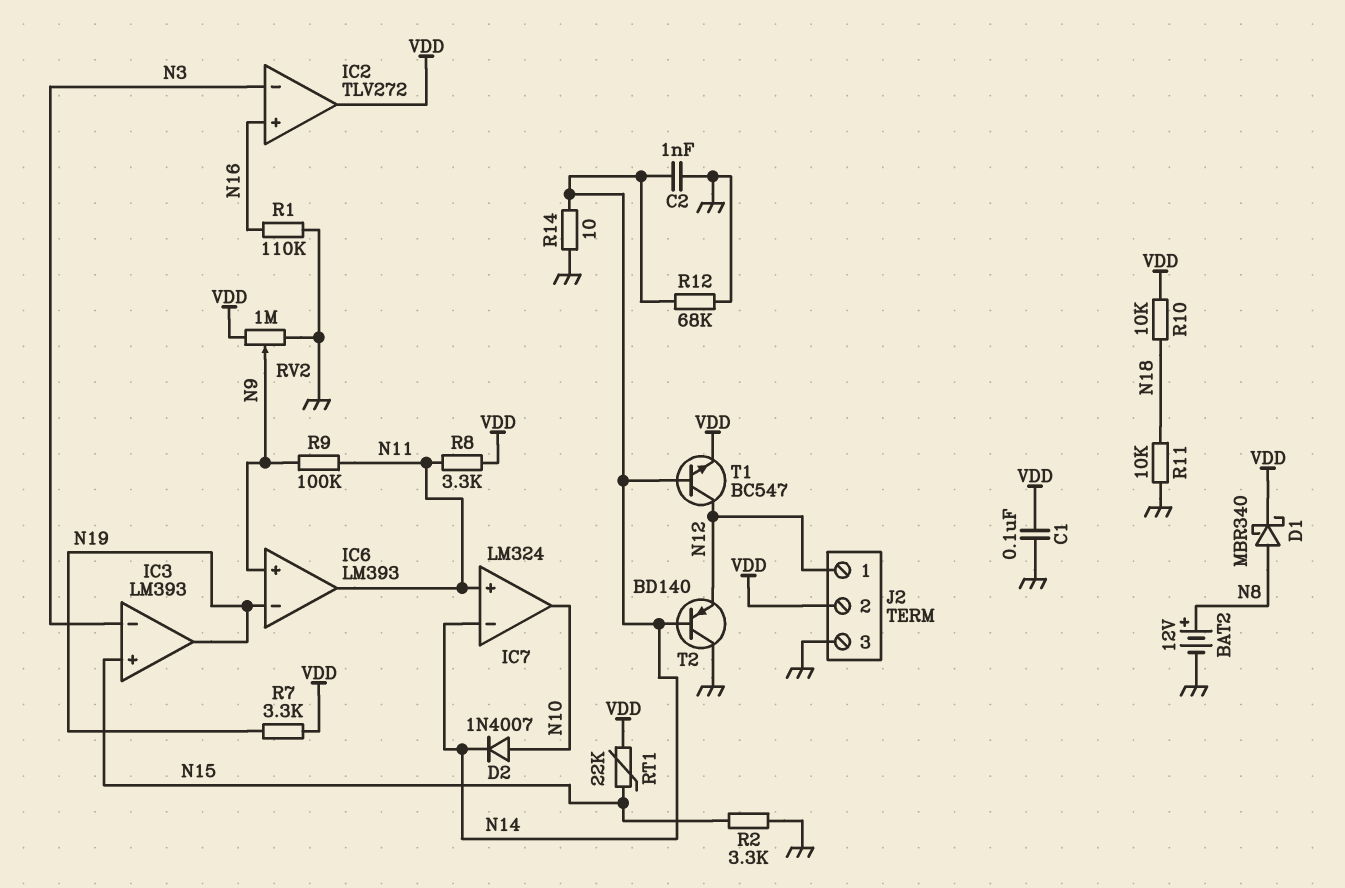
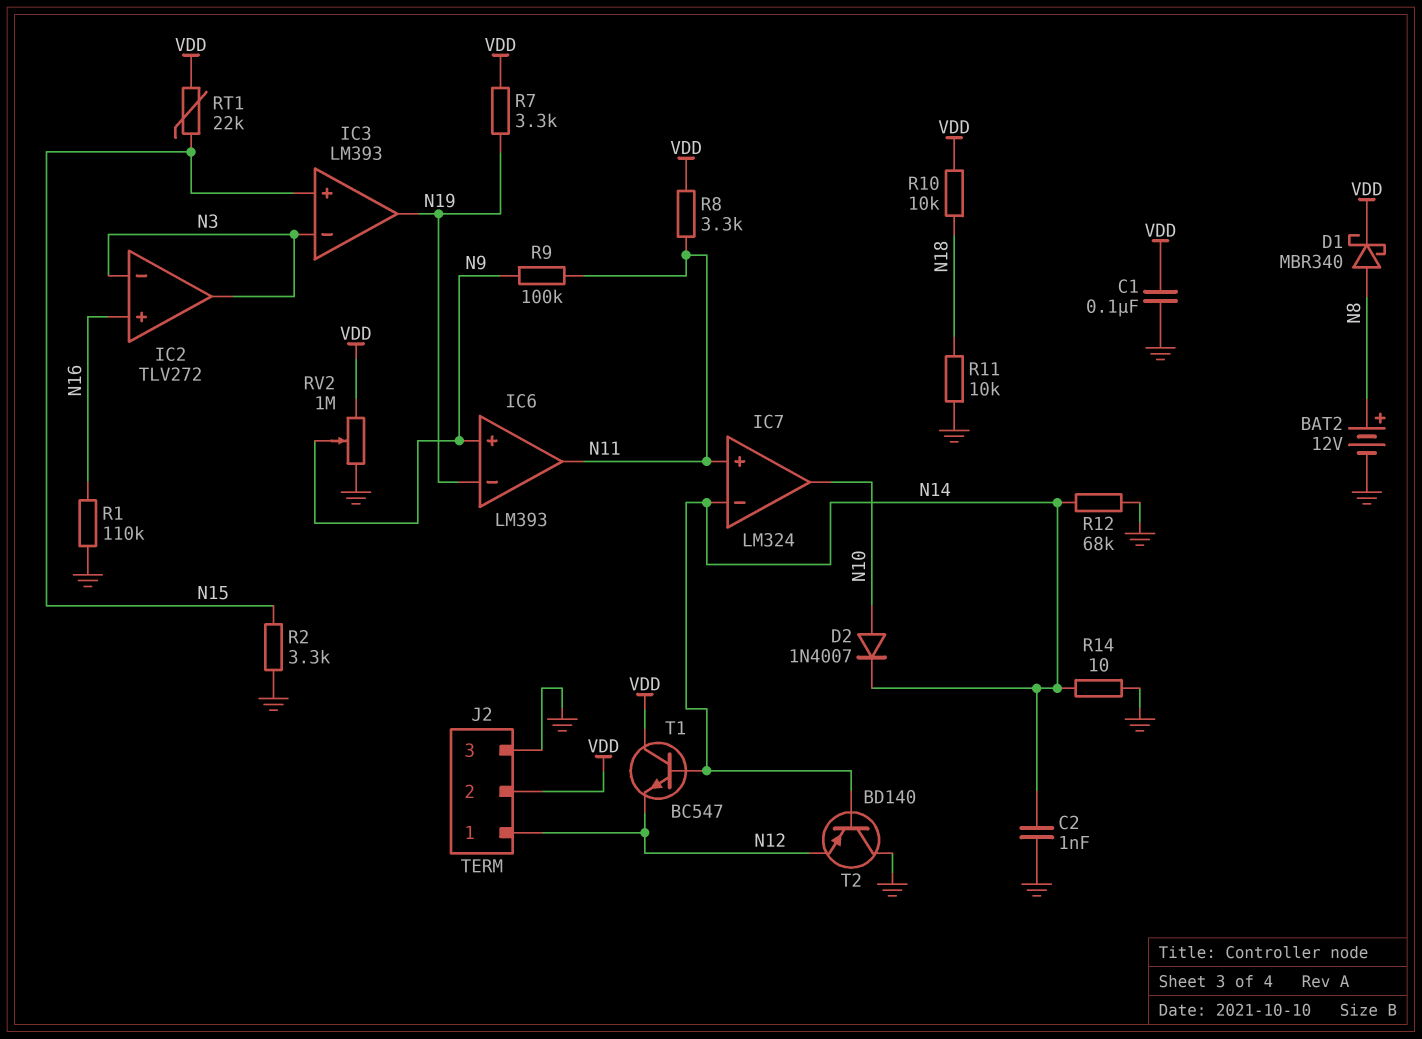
IC2 pin out: VDD -> N3
T1: NPN BC547 (B N14, C N12, E VDD) -> NPN BC547 (B N14, C VDD, E N12)

